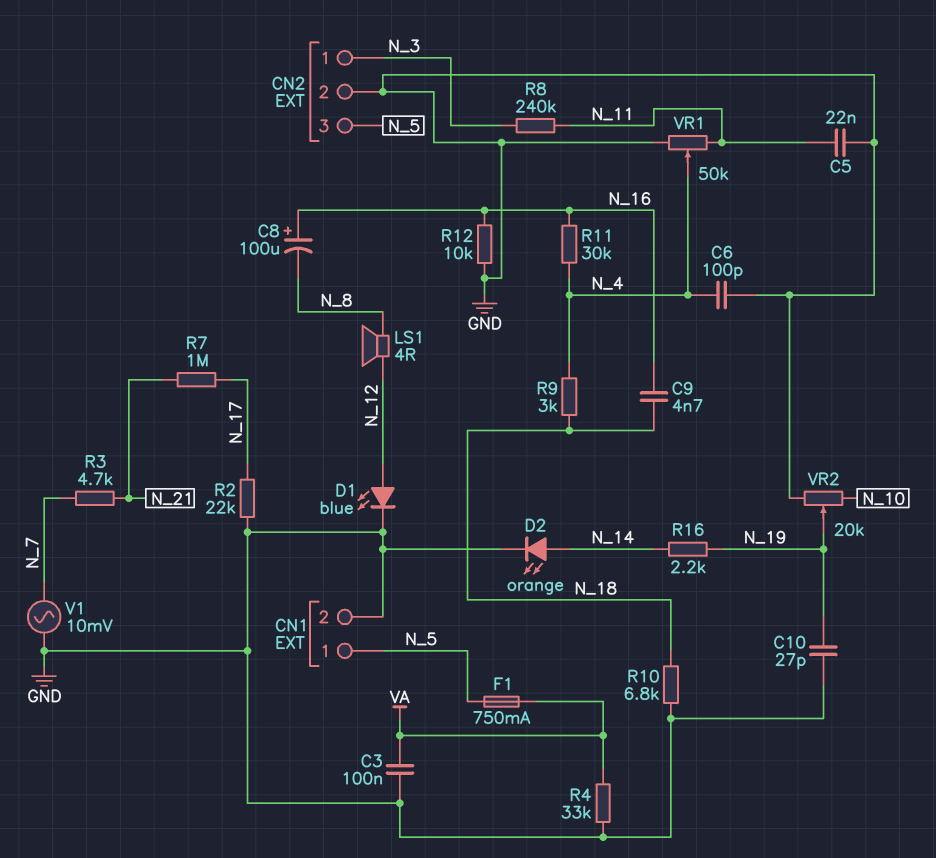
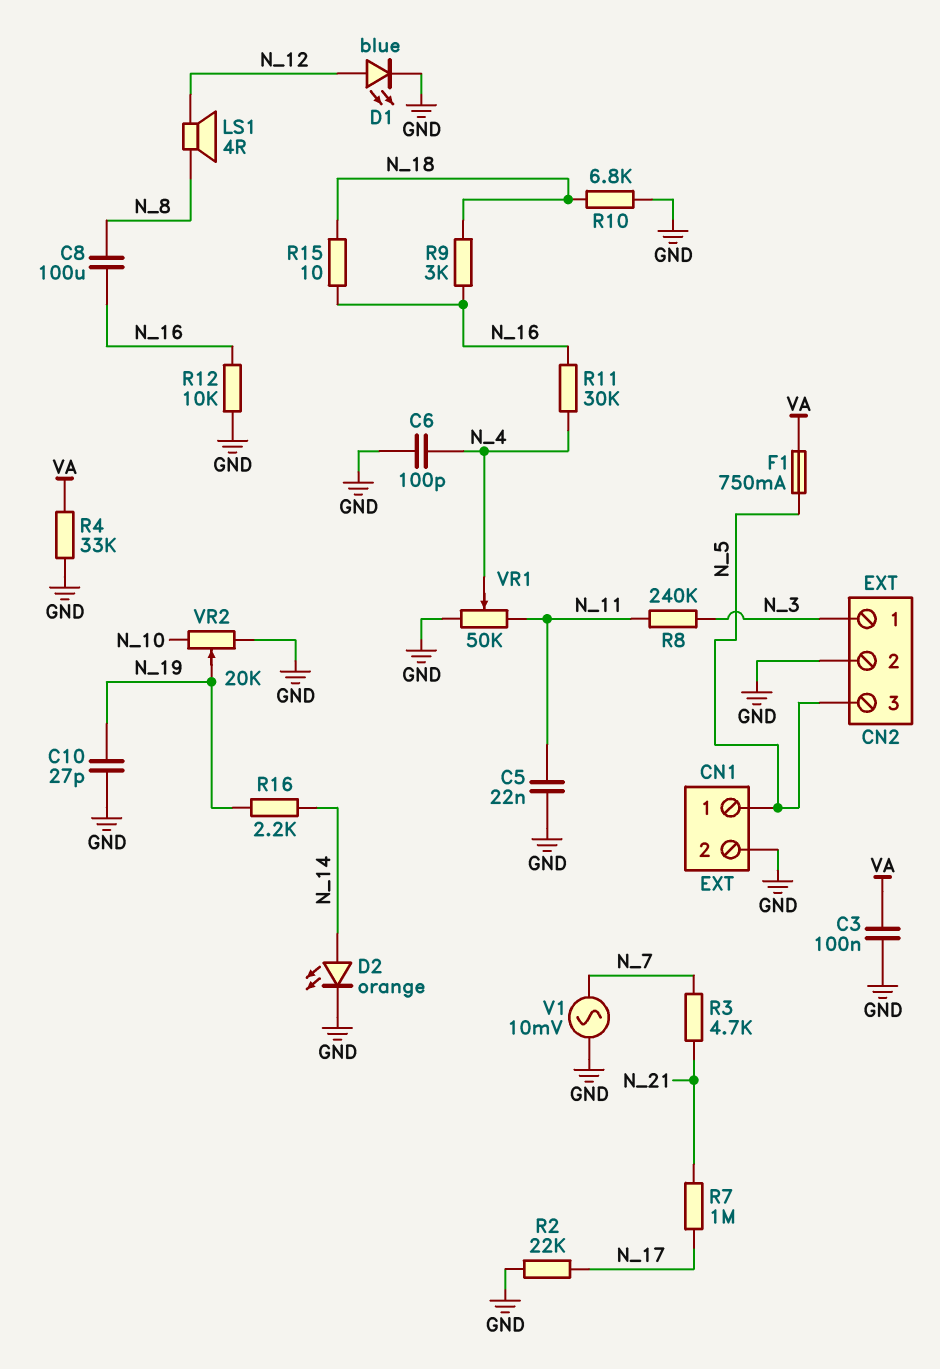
C8: 100uF (plus N_16, minus N_8) -> 100uF (N_8, N_16)
C9: 4.7nF (N_16, N_18) -> none
R9: 3k (N_4, N_18) -> 3k (N_16, N_18)
R15: none -> 10 (N_16, N_18)

